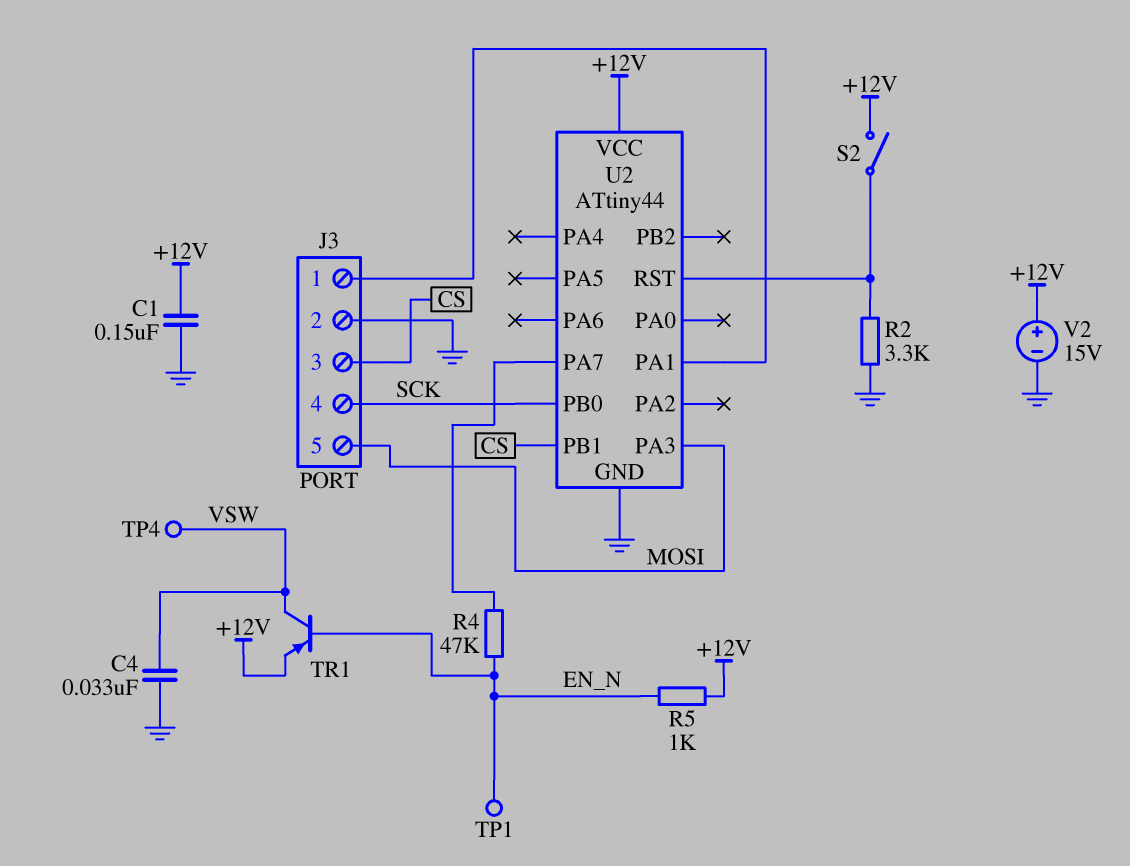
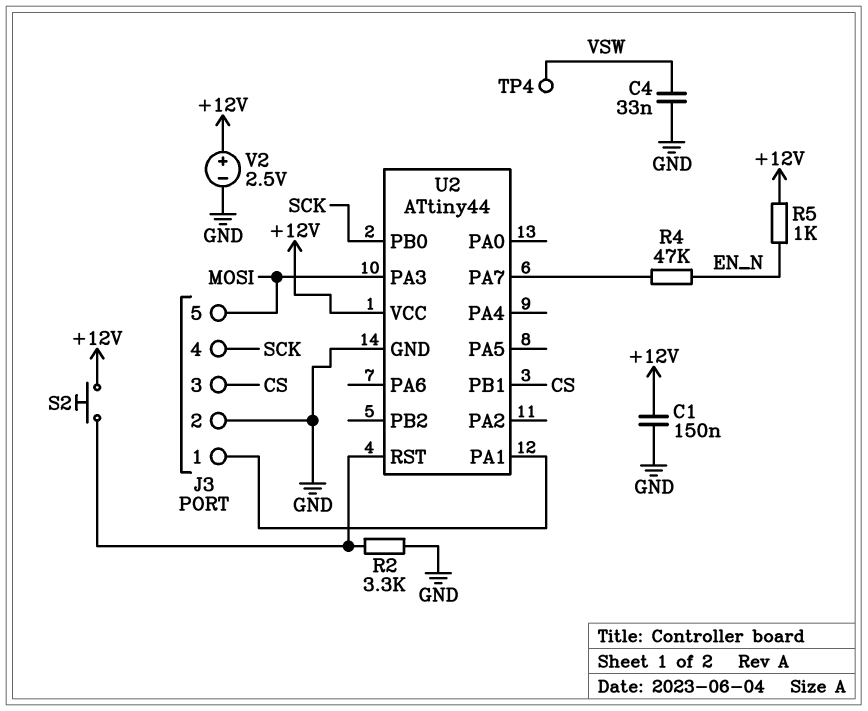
S2: switch (+12V, U2/RST) -> button (+12V, U2/RST)
TP1: test point (EN_N) -> none
TR1: PNP (B EN_N, C VSW, E +12V) -> none
V2: 15V (plus +12V, minus GND) -> 2.5V (plus +12V, minus GND)

